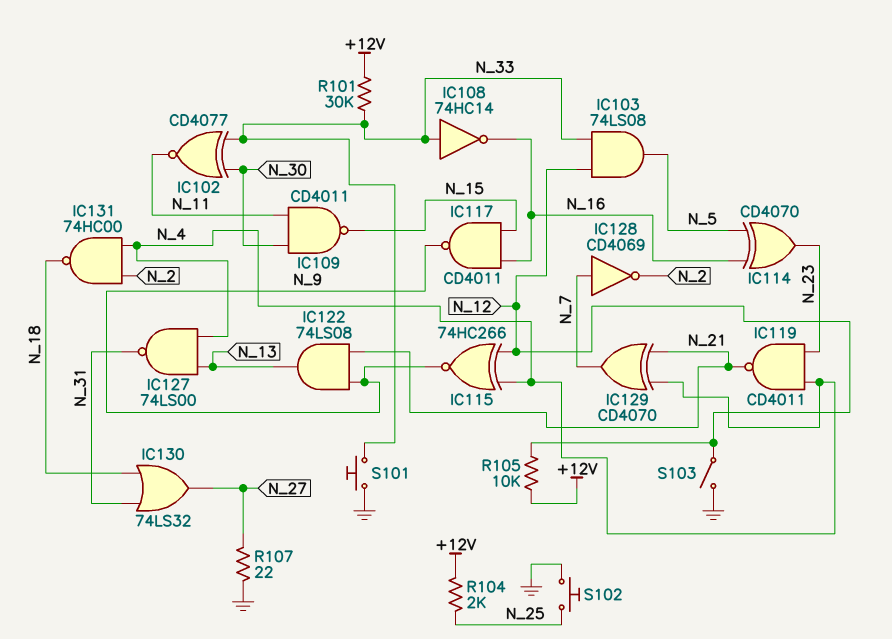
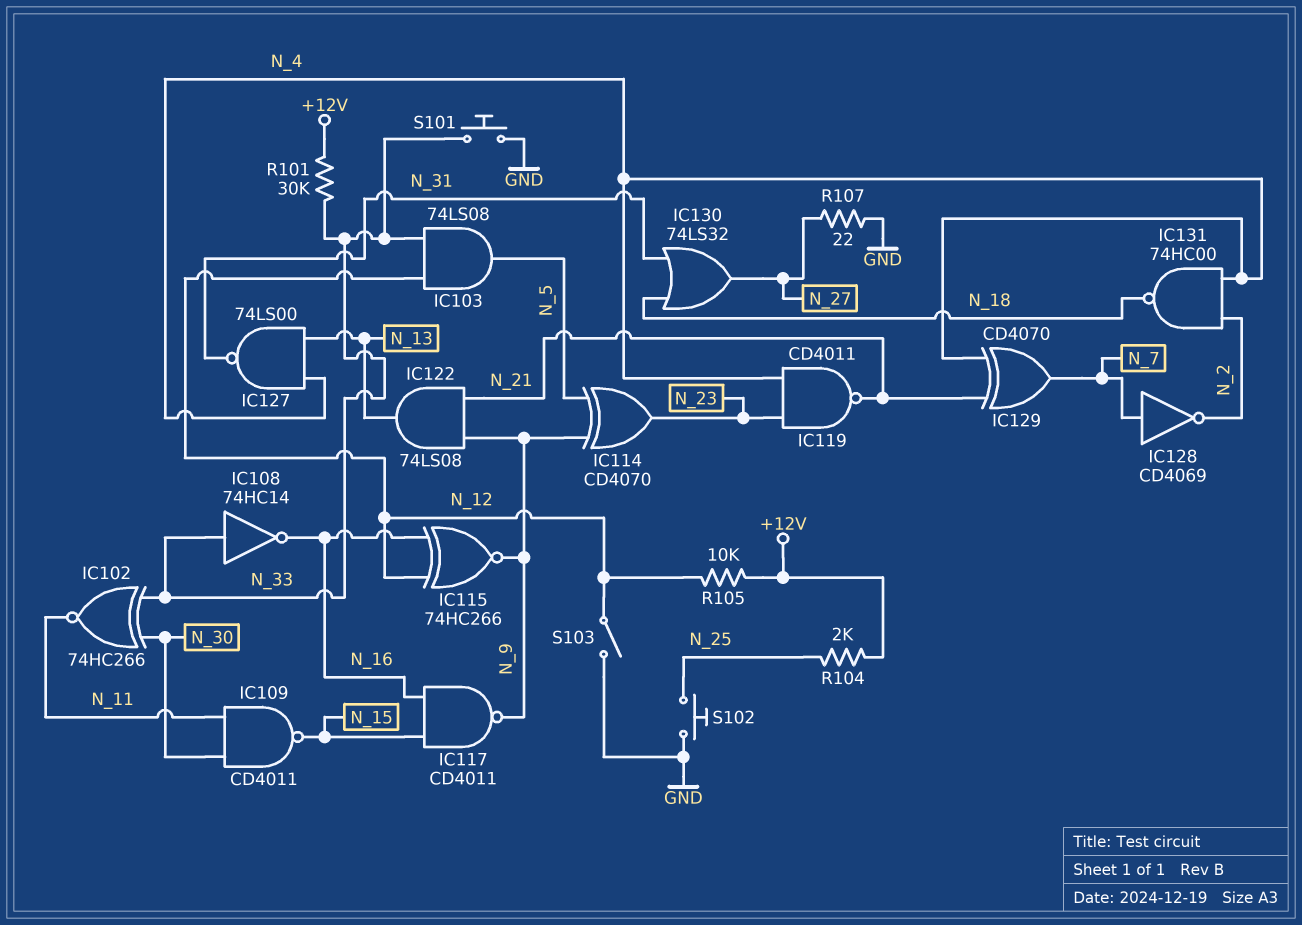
IC102: XNOR CD4077 (in N_30, in N_33, out N_11) -> XNOR 74HC266 (in N_30, in N_33, out N_11)
IC114: XOR CD4070 (in N_5, in N_16, out N_23) -> XOR CD4070 (in N_5, in N_9, out N_23)
IC115: XNOR 74HC266 (in N_4, in N_12, out N_9) -> XNOR 74HC266 (in N_12, in N_16, out N_9)

